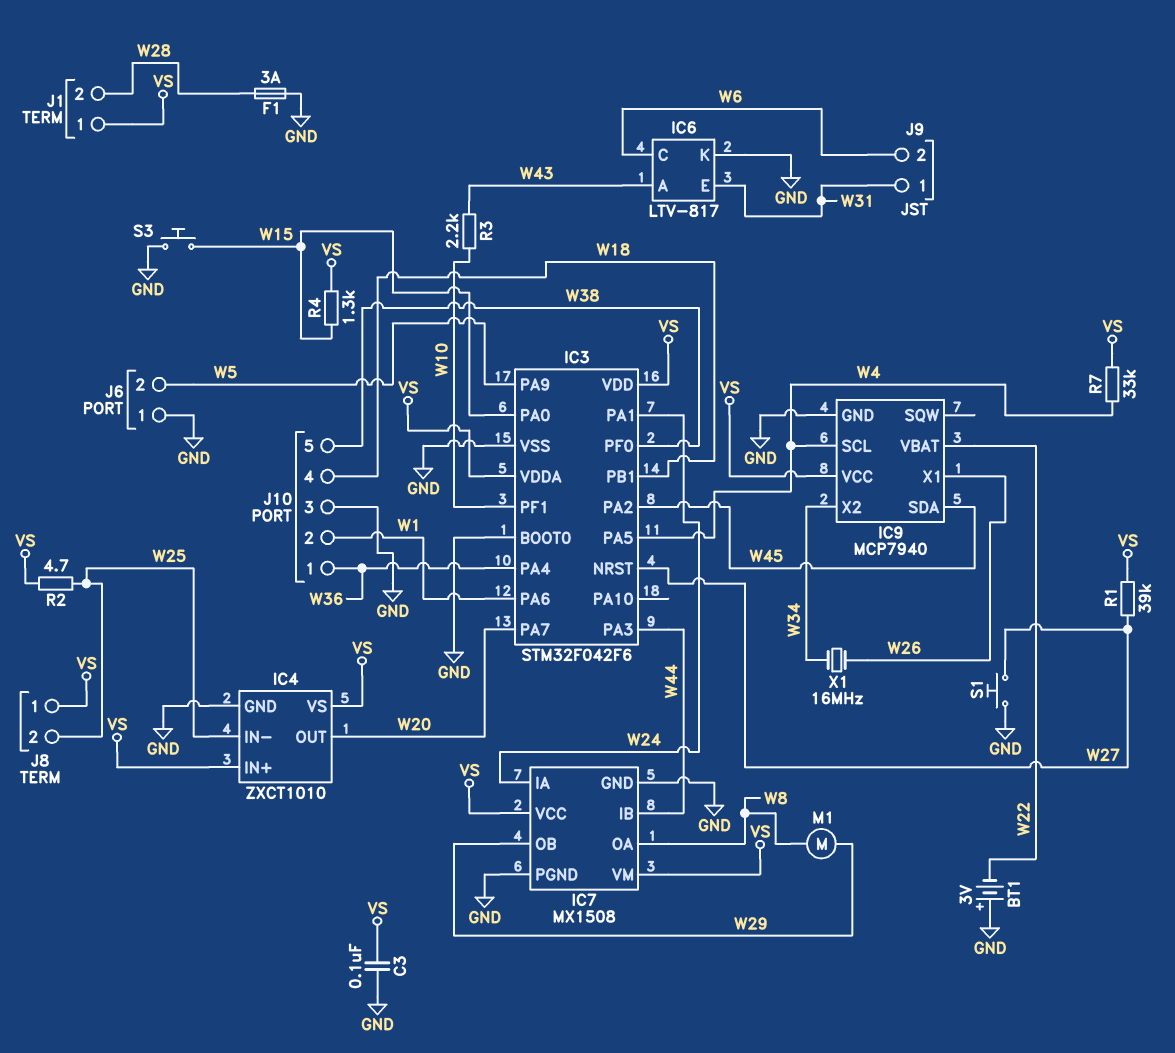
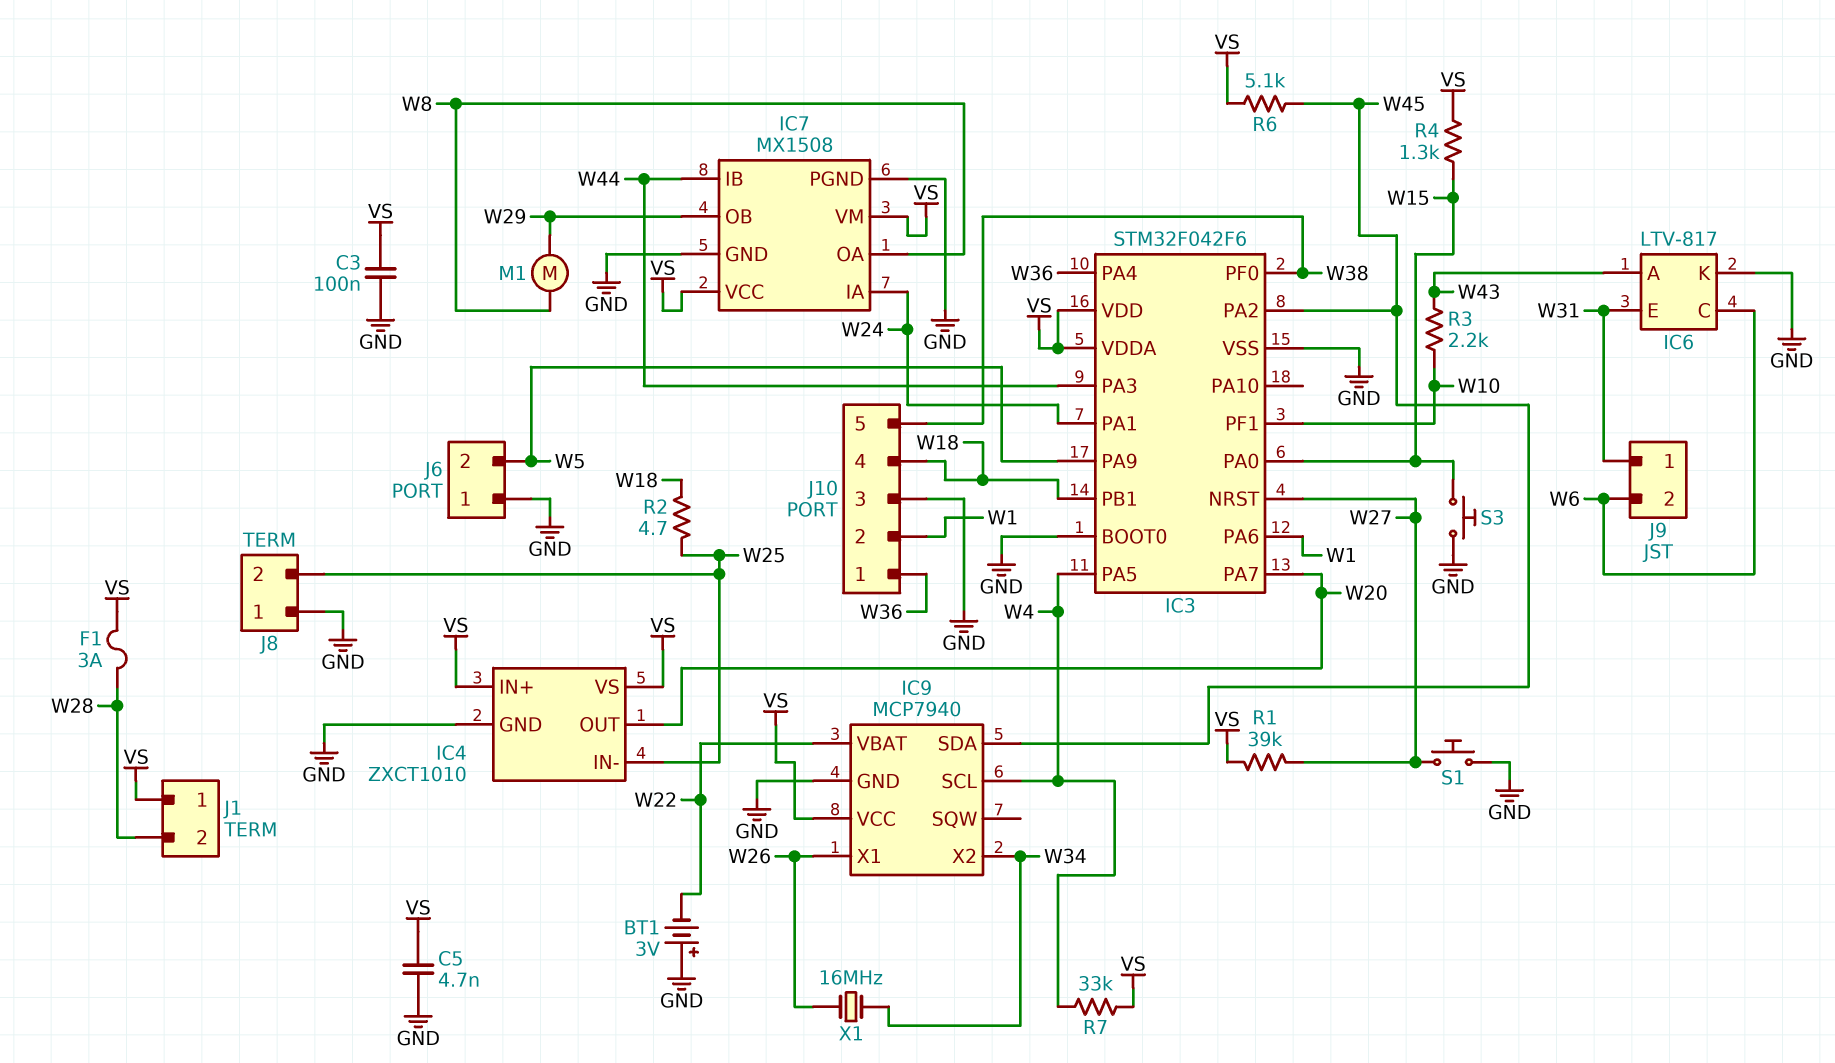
C5: none -> 4.7nF (GND, VS)
F1: 3A (GND, W28) -> 3A (VS, W28)
J8 pin 1: VS -> GND
R2: 4.7 (VS, W25) -> 4.7 (W18, W25)
R6: none -> 5.1k (VS, W45)

